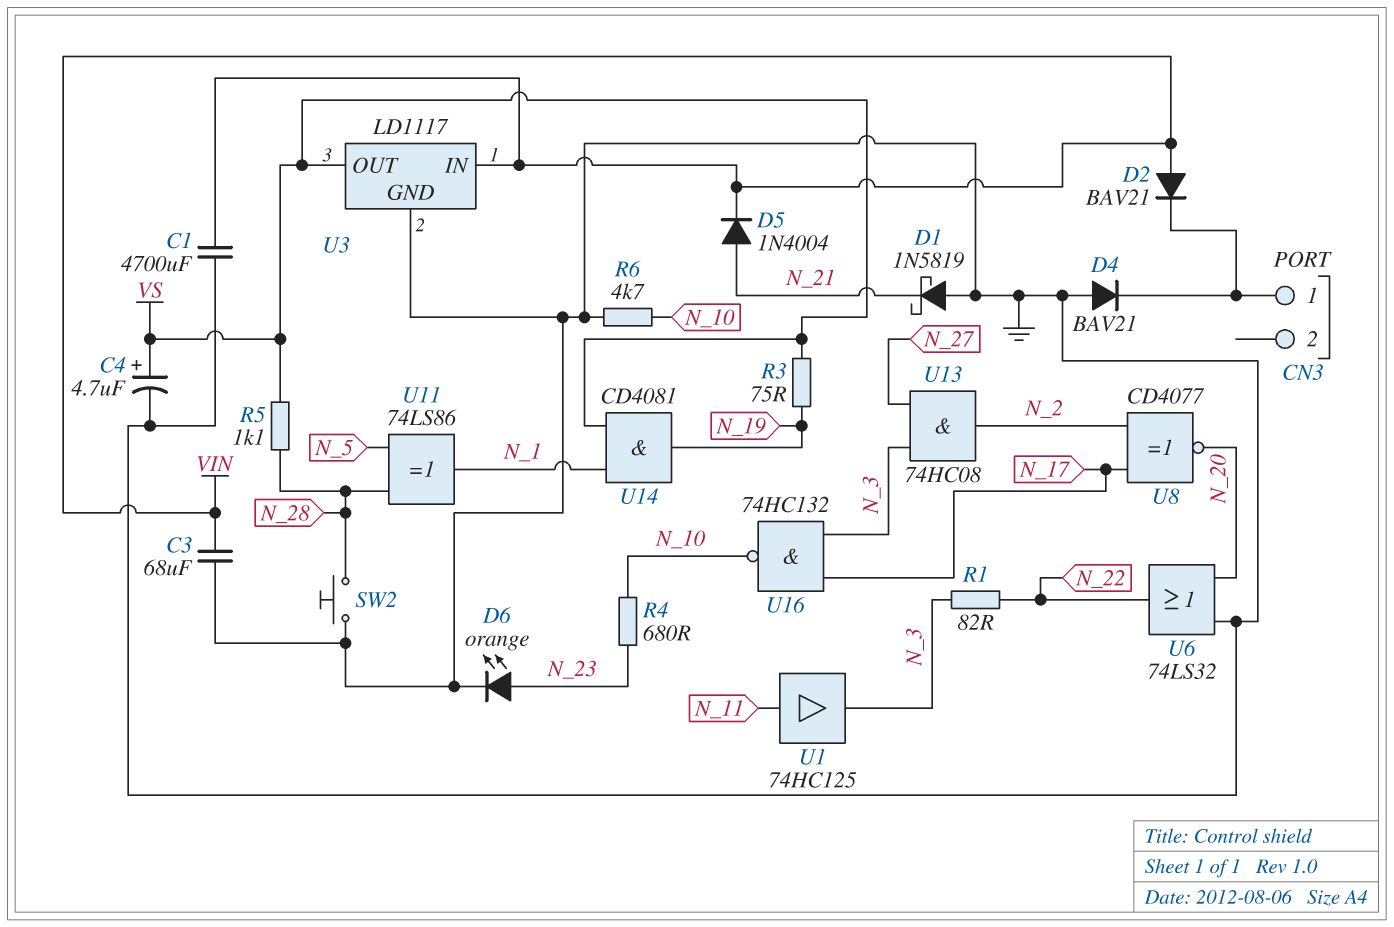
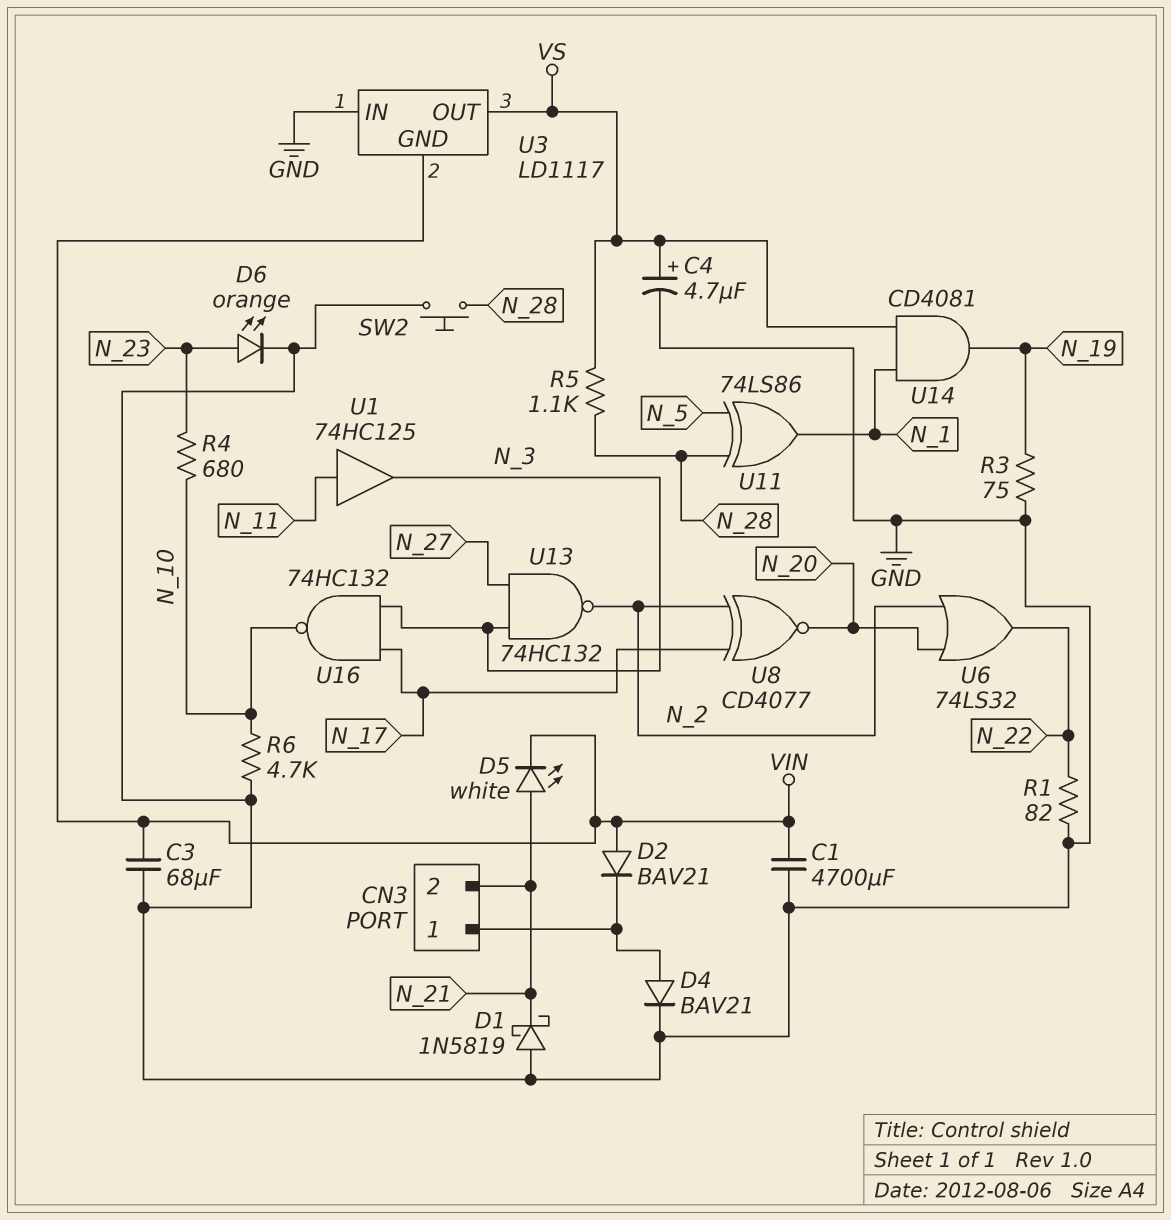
CN3 pin 2: none -> N_21
D4: diode BAV21 (A GND, K CN3/1) -> diode BAV21 (A CN3/1, K GND)
D5: diode 1N4004 (A N_21, K VIN) -> LED white (A N_21, K VIN)
R1: 82 (N_3, N_22) -> 82 (GND, N_22)
R3: 75 (N_19, VS) -> 75 (GND, N_19)
U3 pin GND: GND -> VIN
U3 pin IN: VIN -> GND
U6: OR 74LS32 (in GND, in N_20, out N_22) -> OR 74LS32 (in N_2, in N_20, out N_22)
U13: AND 74HC08 (in N_3, in N_27, out N_2) -> NAND 74HC132 (in N_3, in N_27, out N_2)

